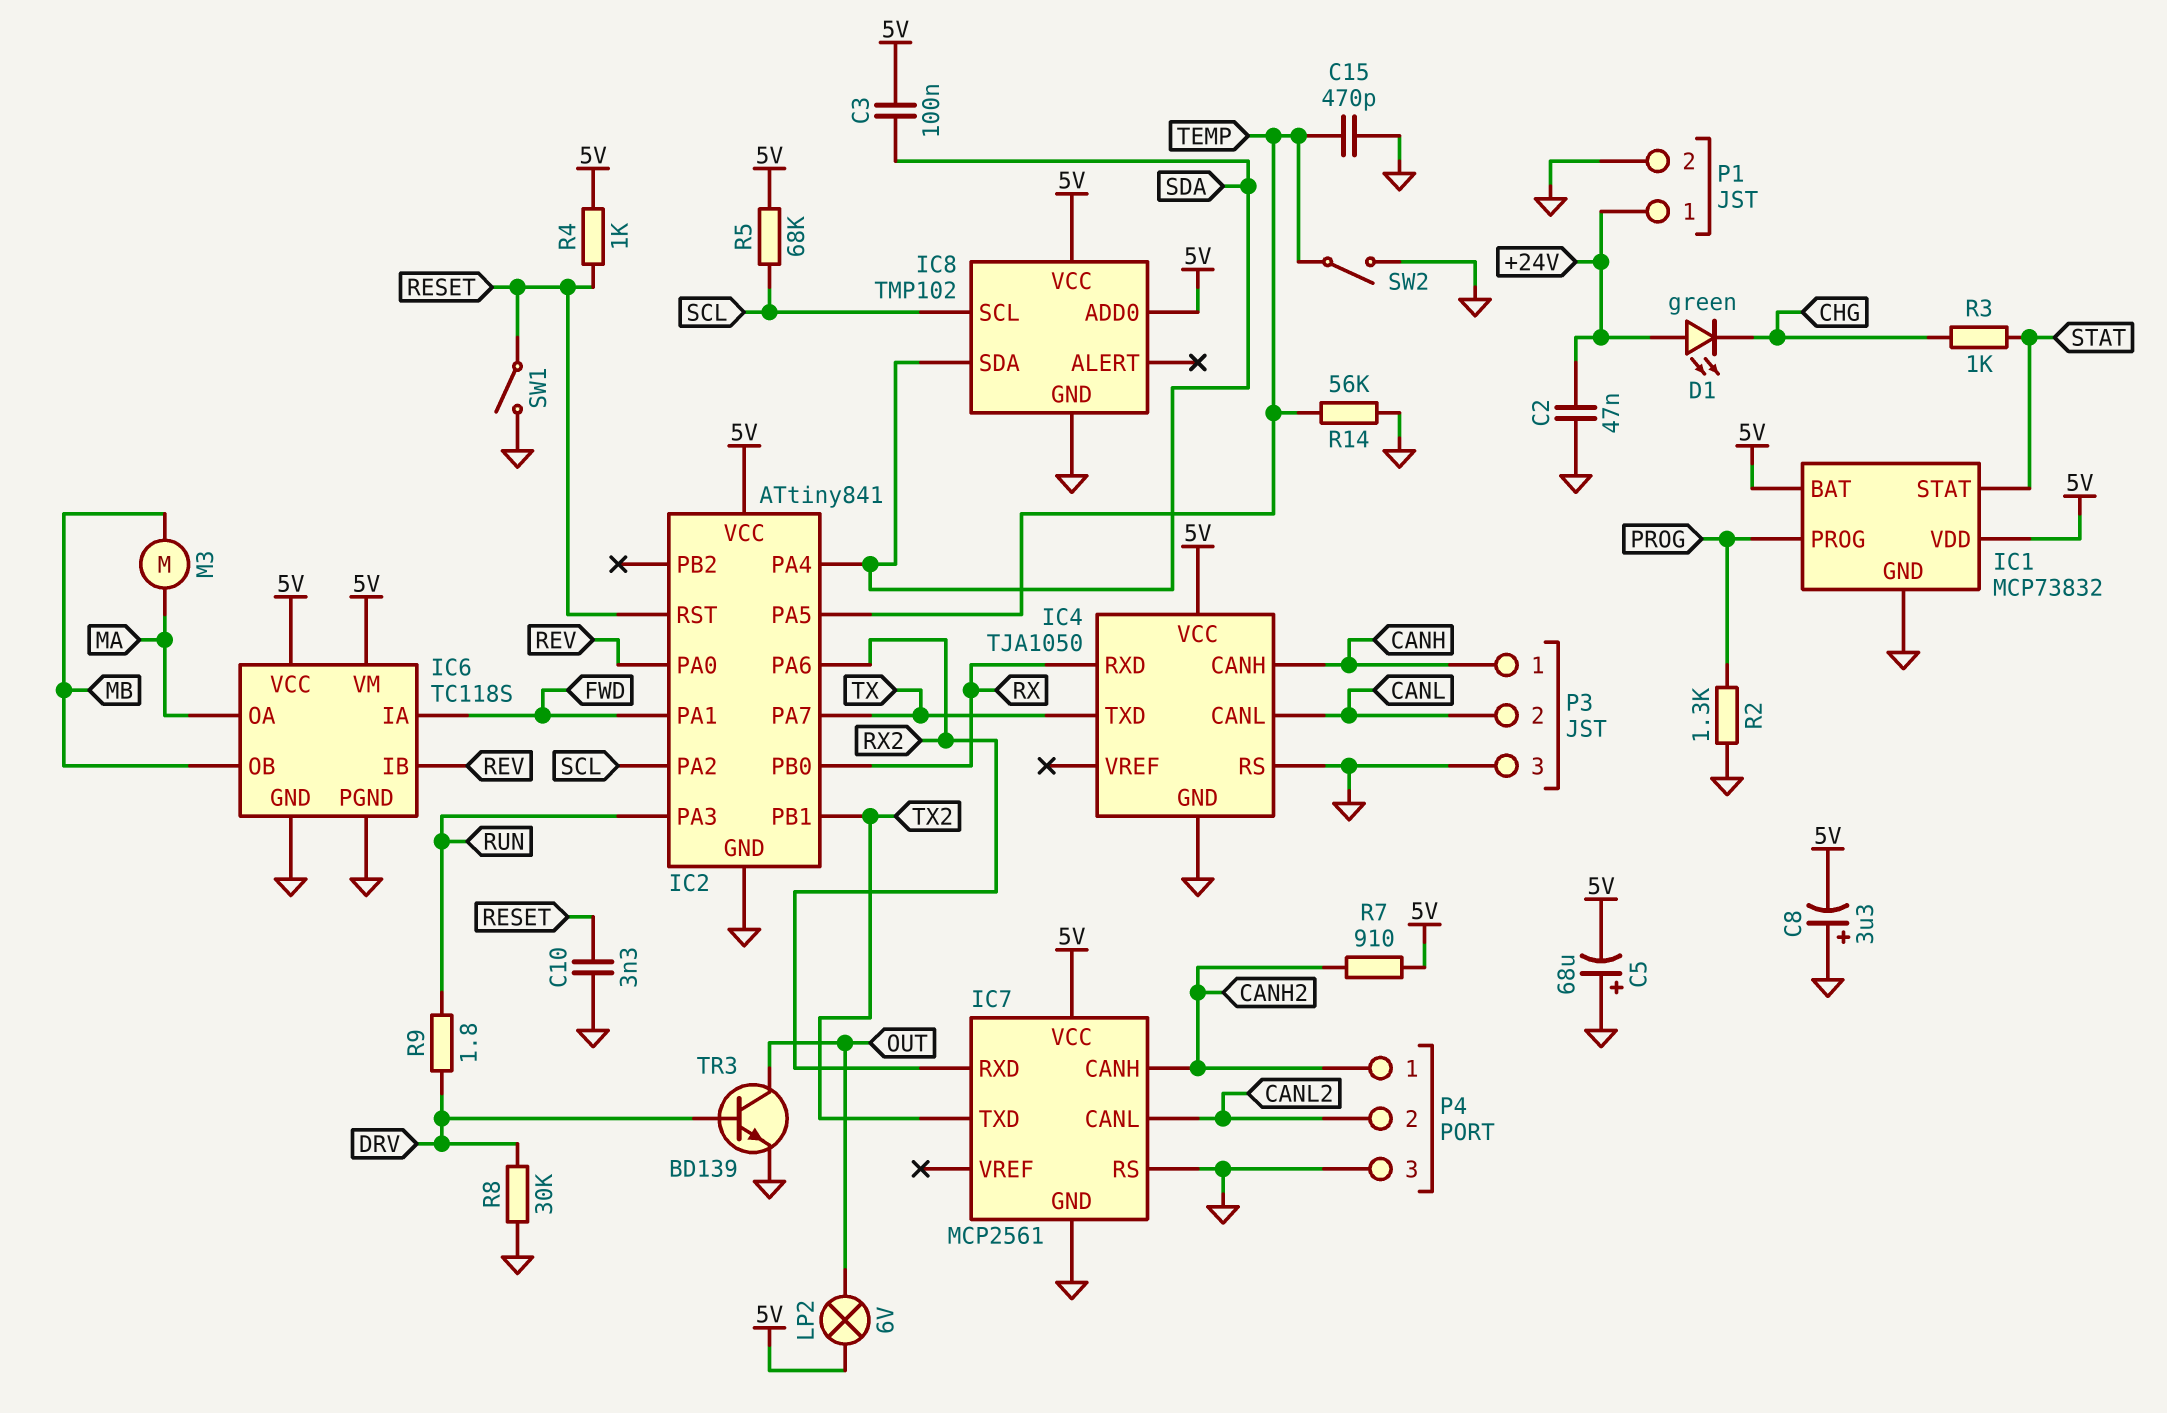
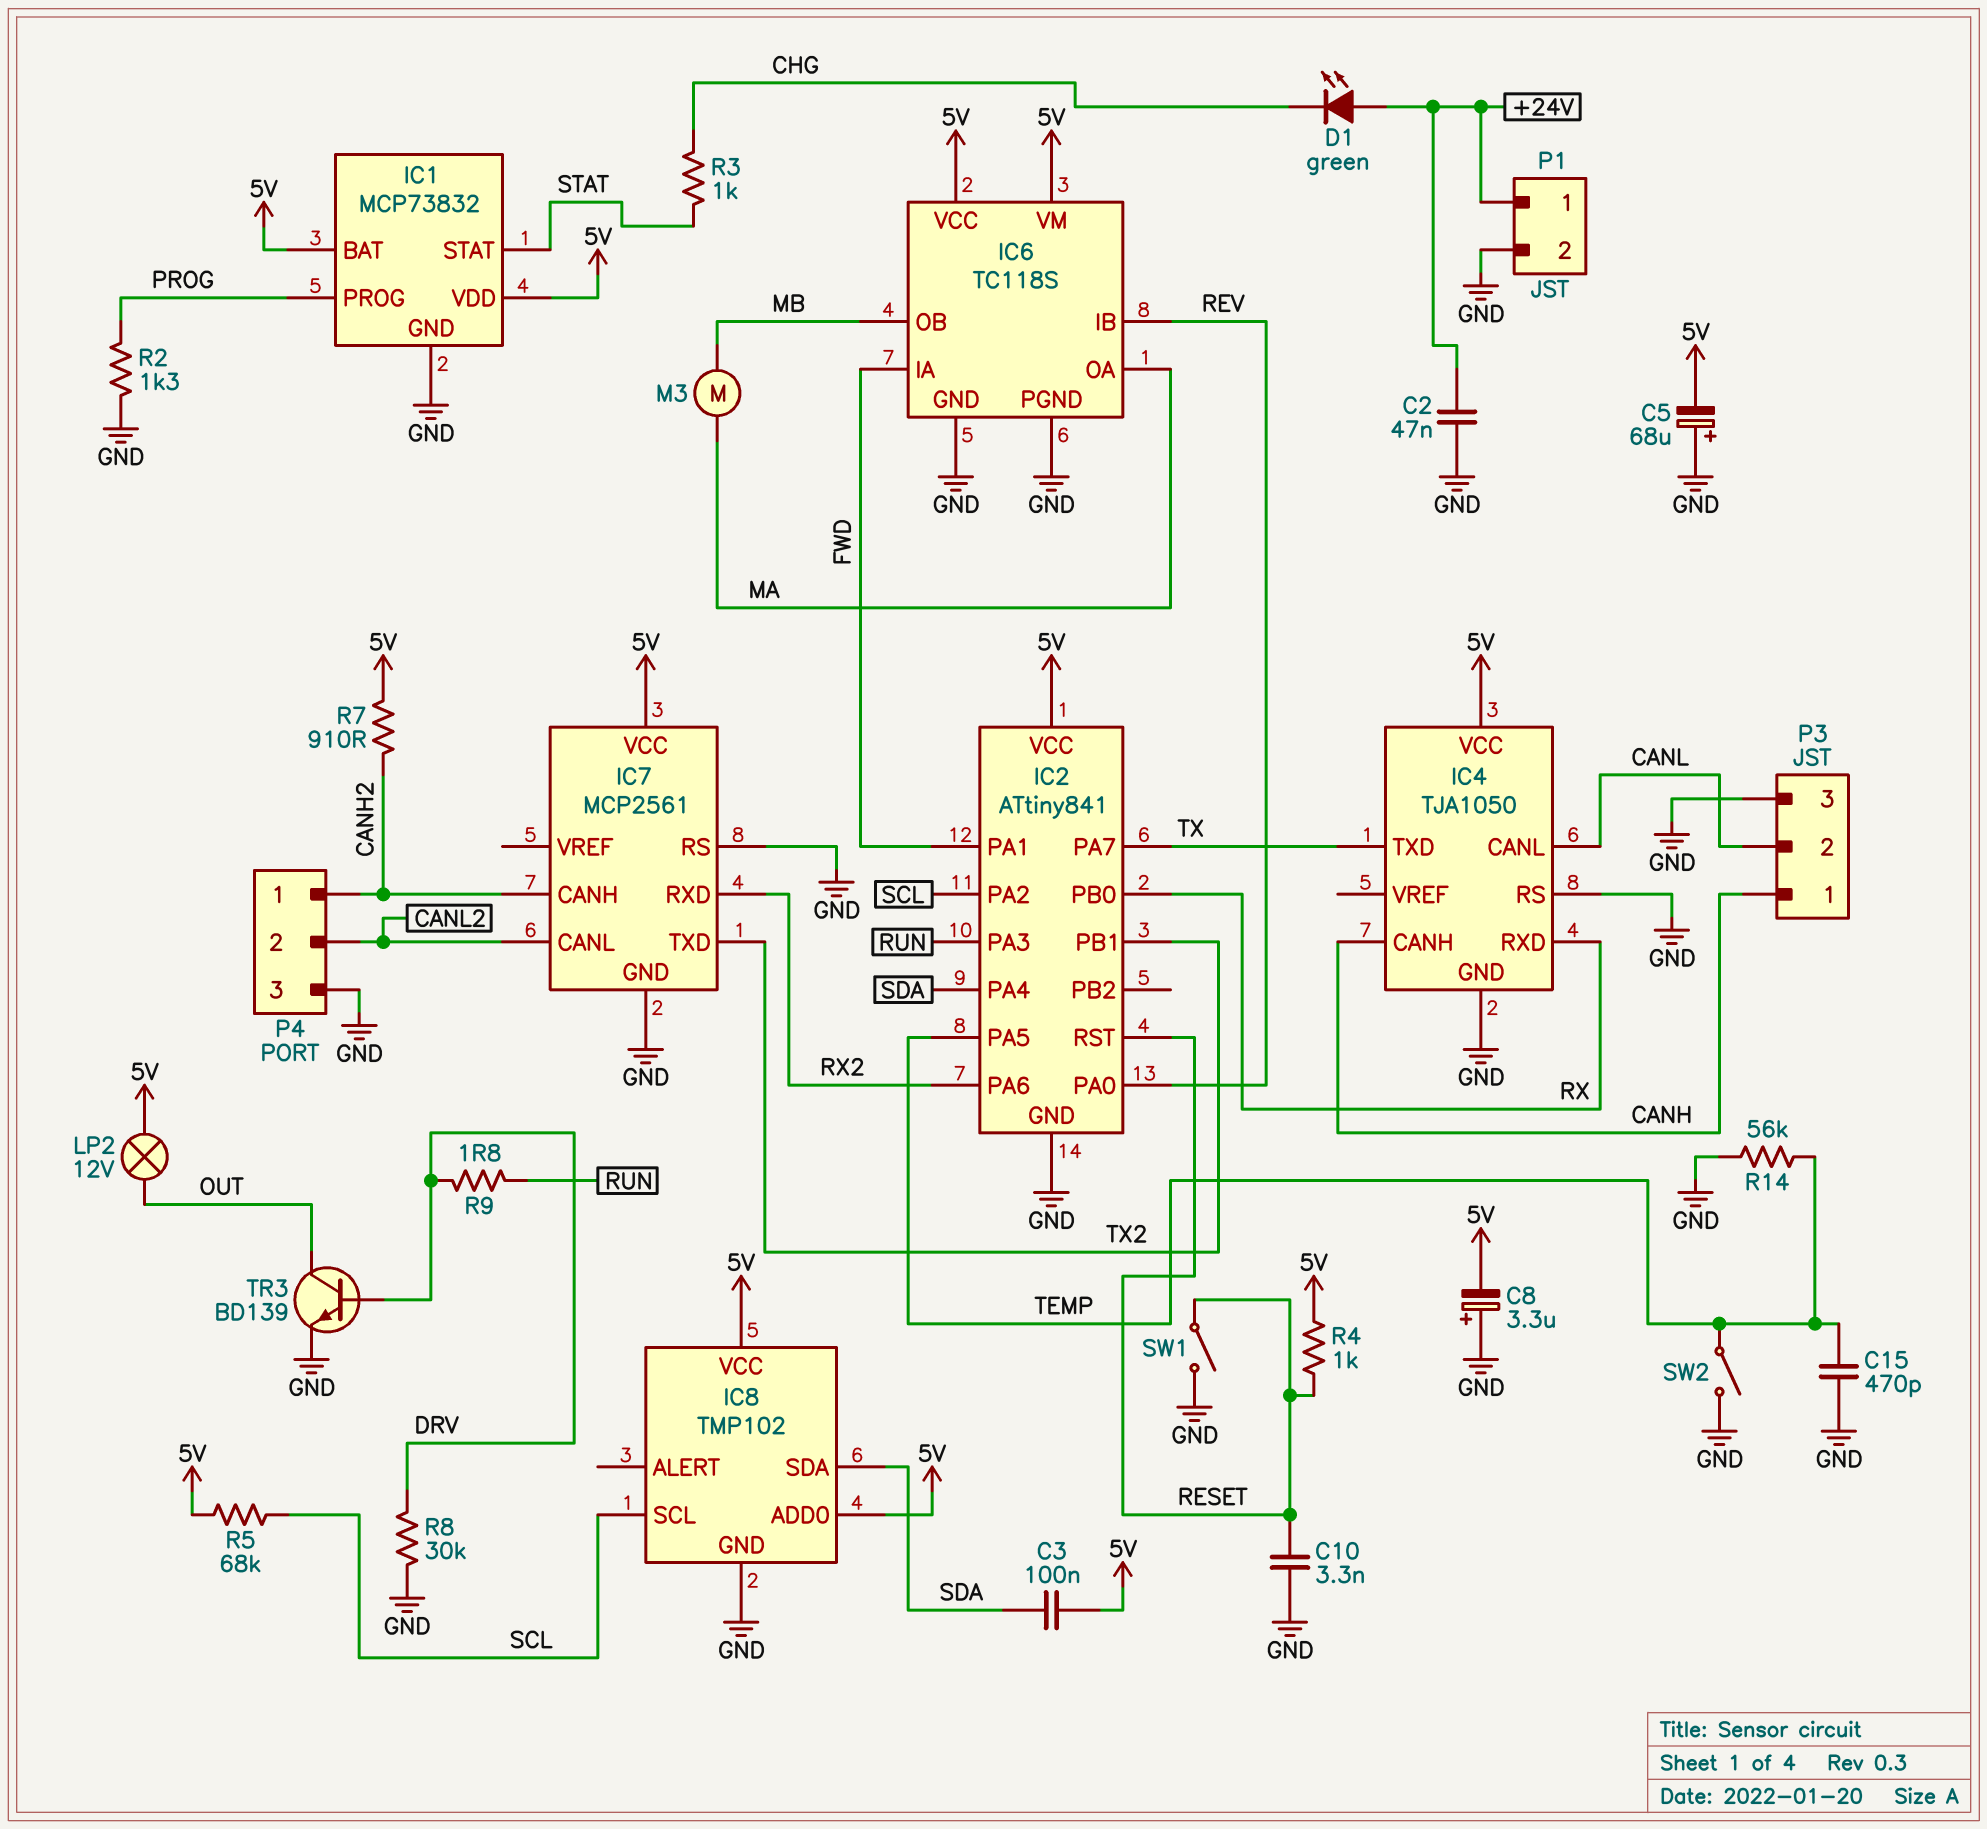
LP2: lamp 6V (5V, OUT) -> lamp 12V (5V, OUT)

